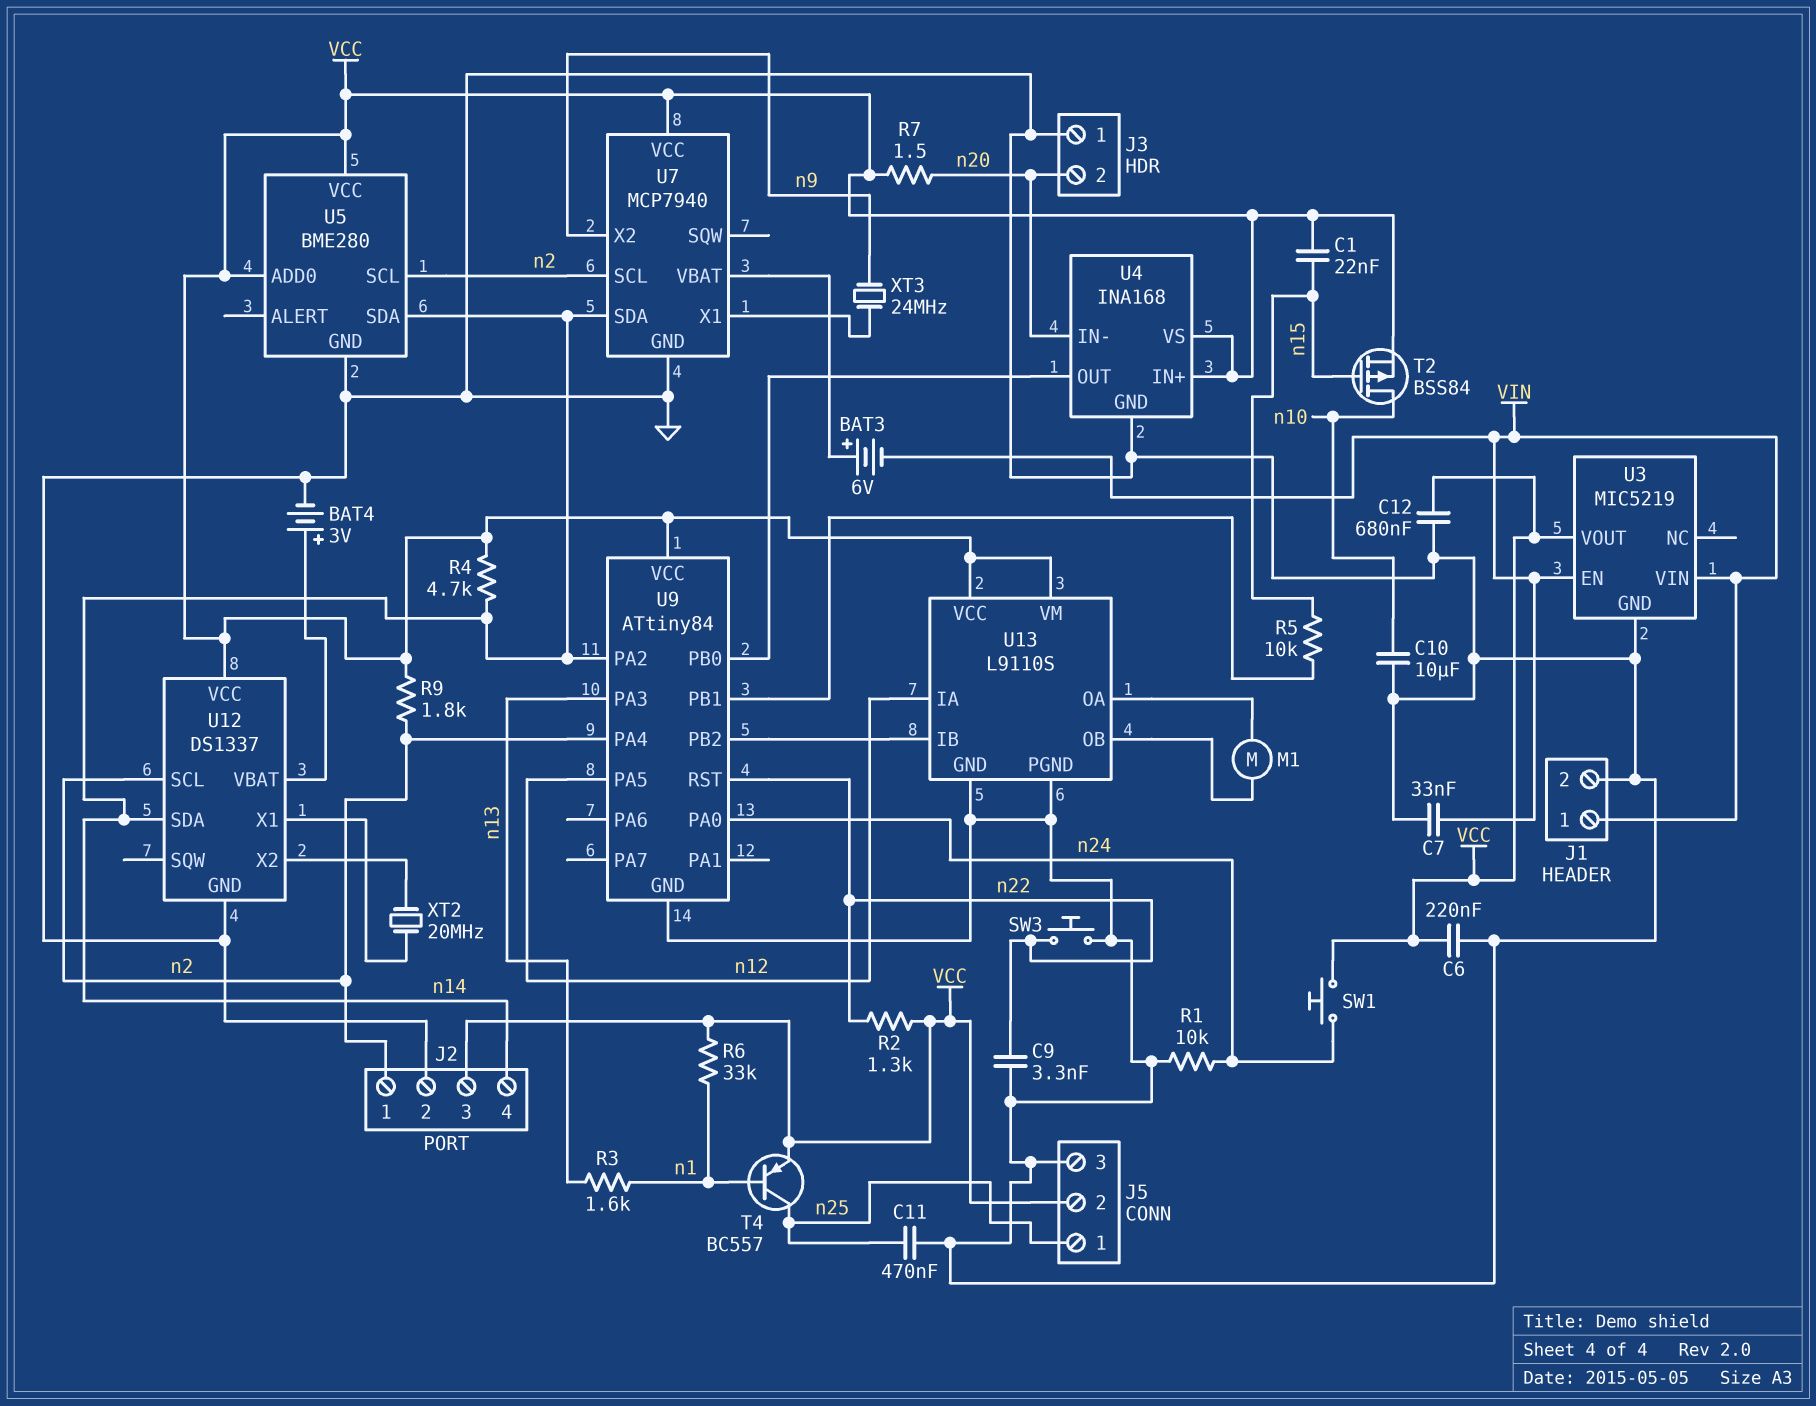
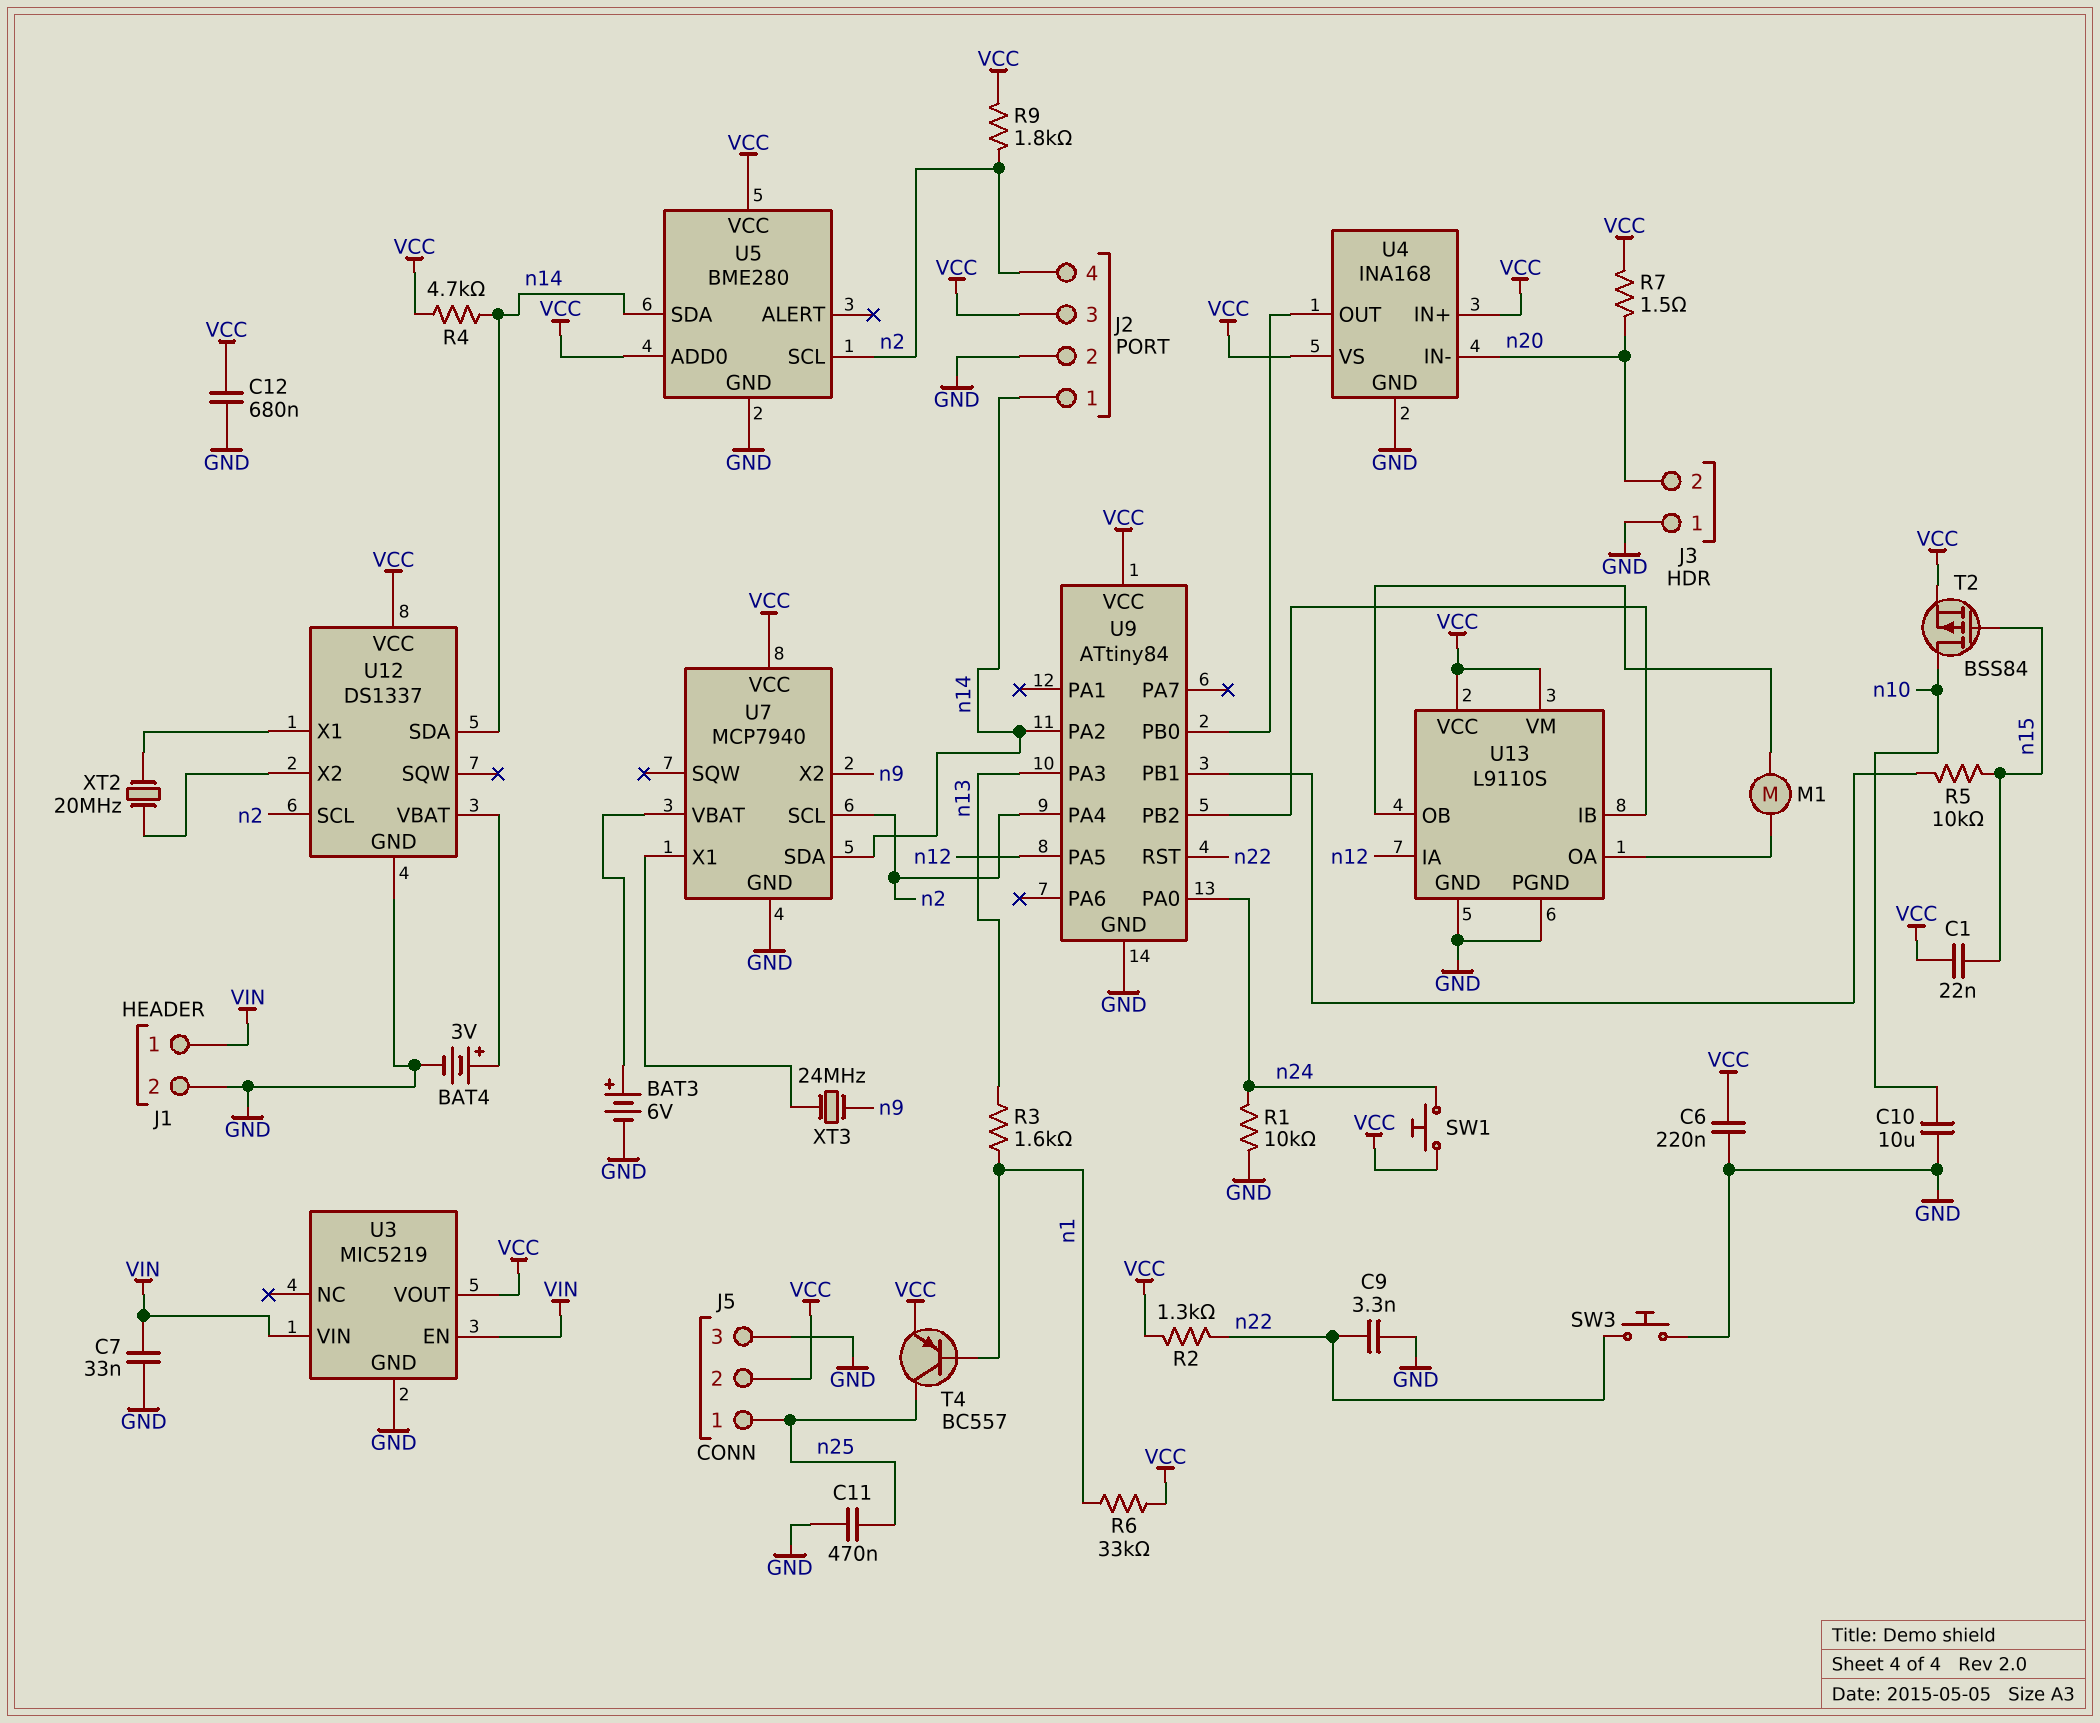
BAT3: 6V (plus U7/VBAT, minus VIN) -> 6V (plus U7/VBAT, minus GND)
J2 pin 1: n2 -> n14
J2 pin 4: n14 -> n2

